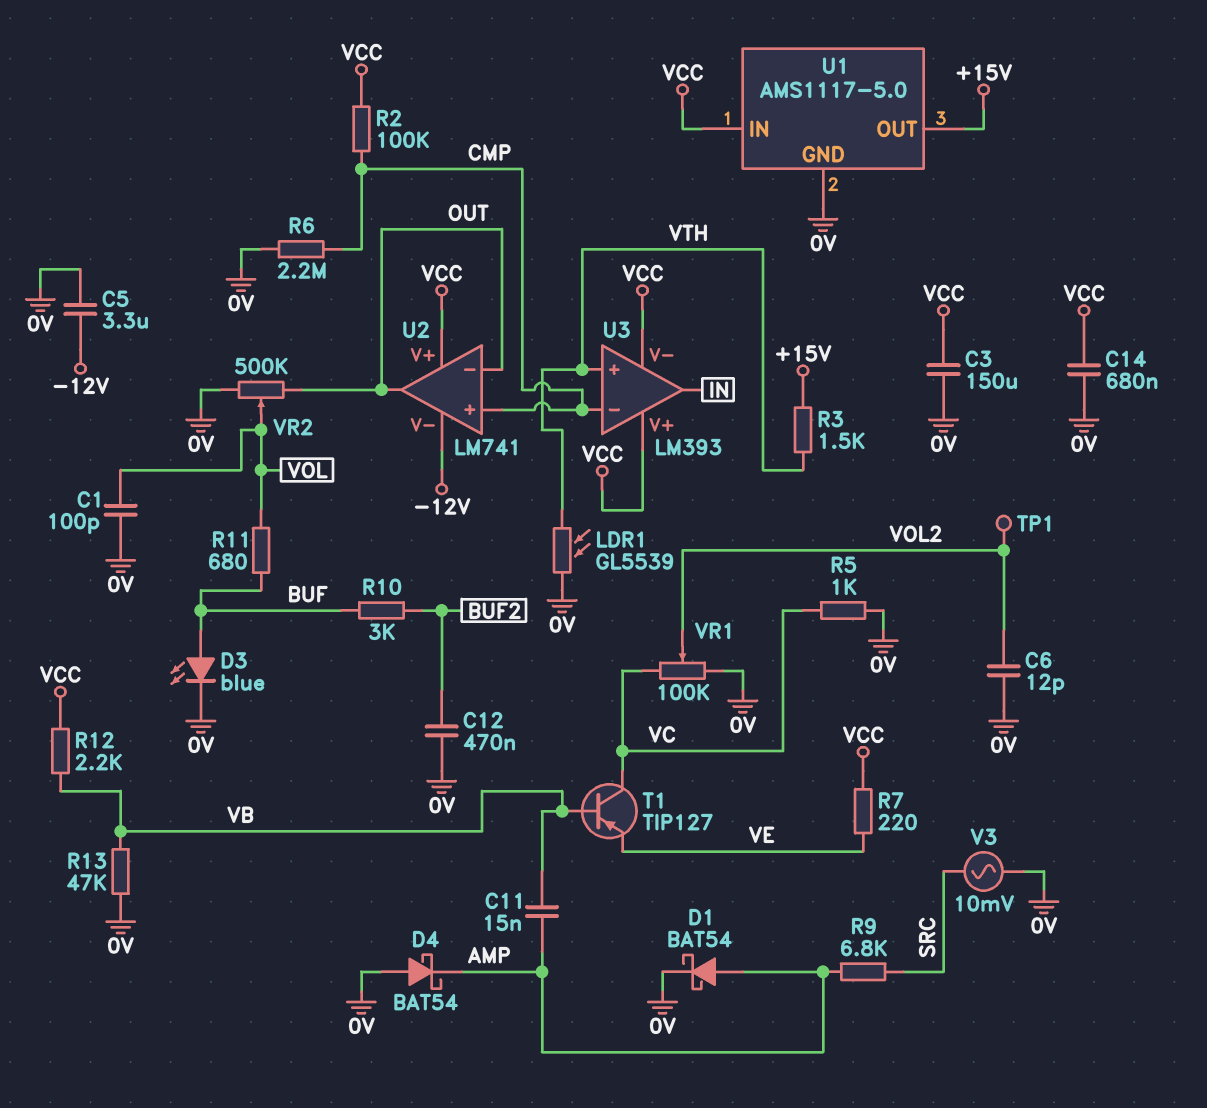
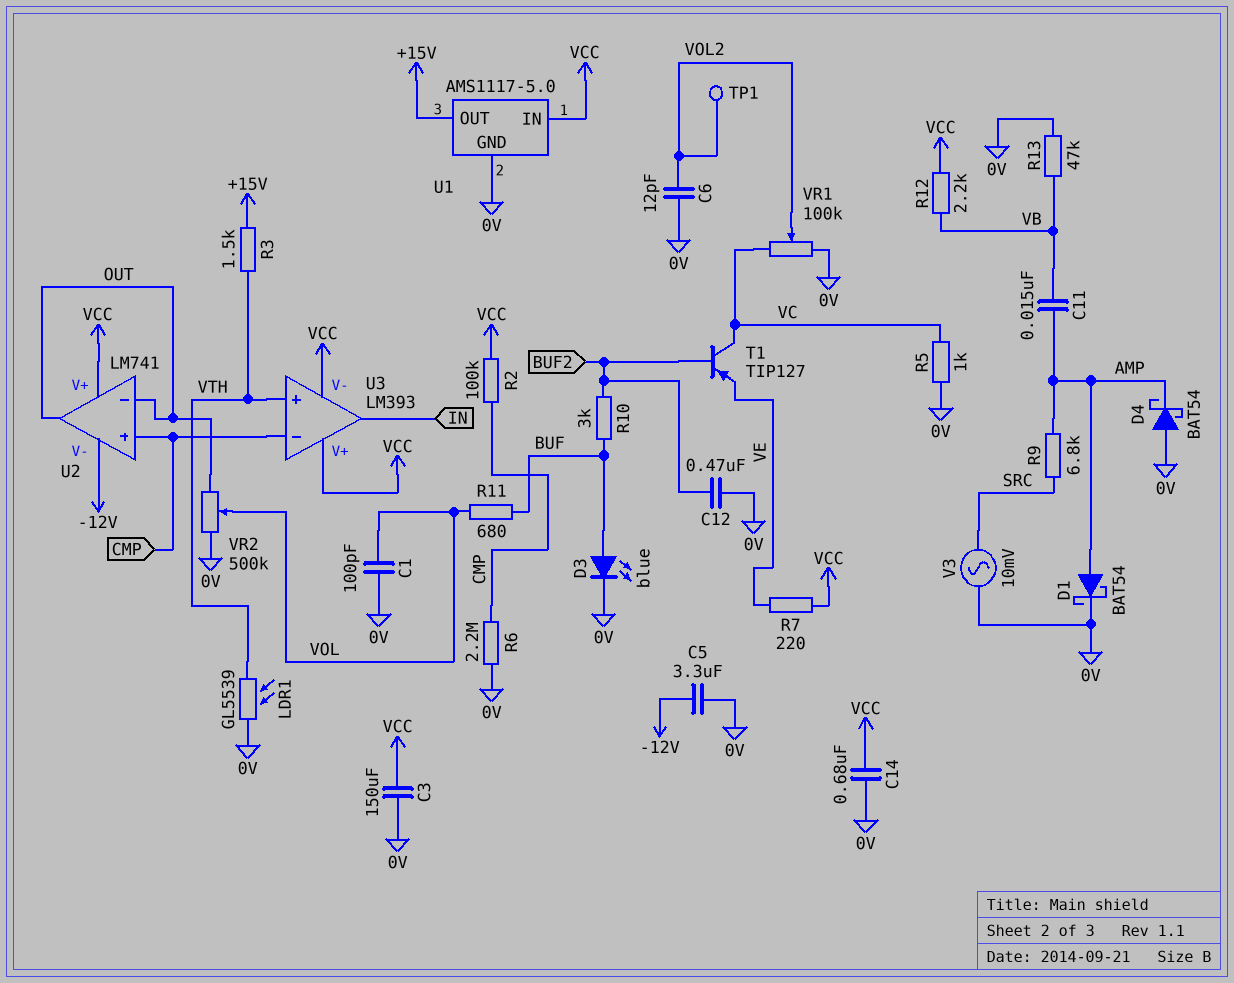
T1: PNP TIP127 (B VB, C VC, E VE) -> PNP TIP127 (B BUF2, C VC, E VE)

